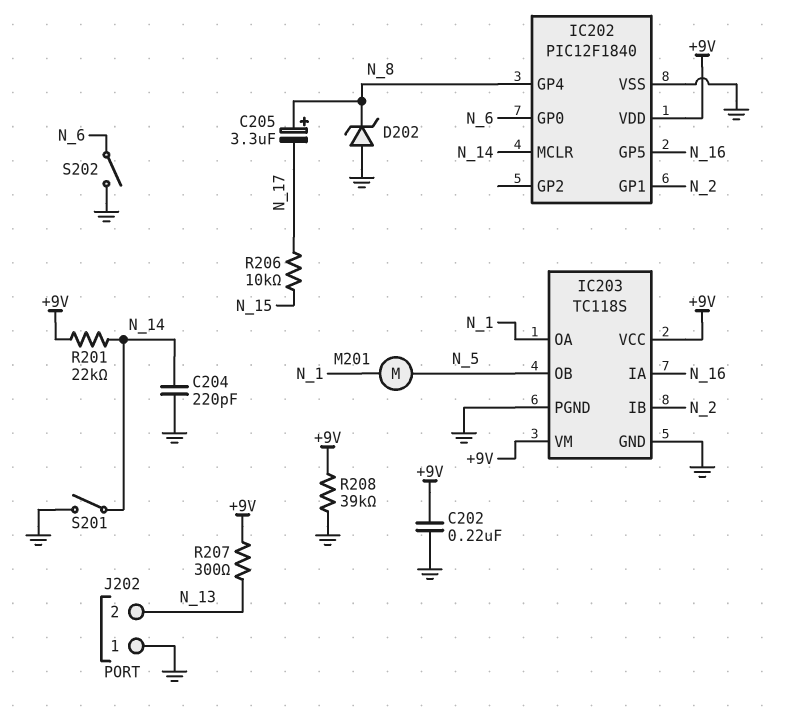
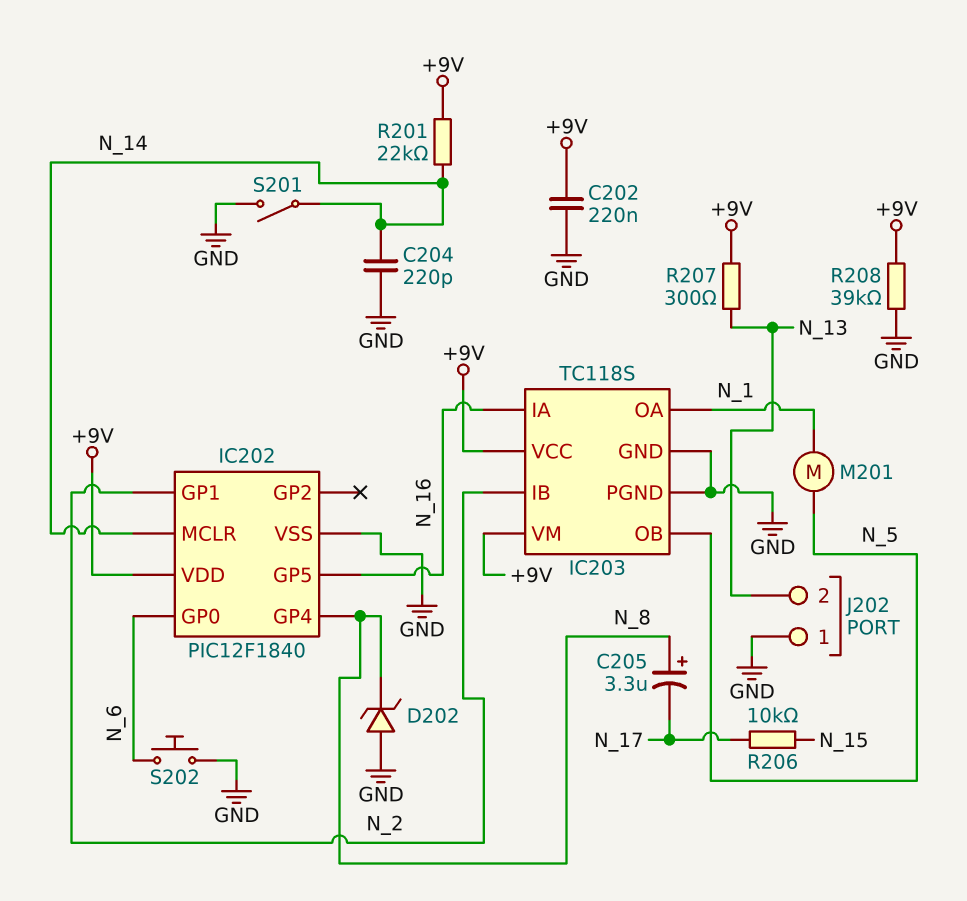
S202: switch (GND, N_6) -> button (GND, N_6)

